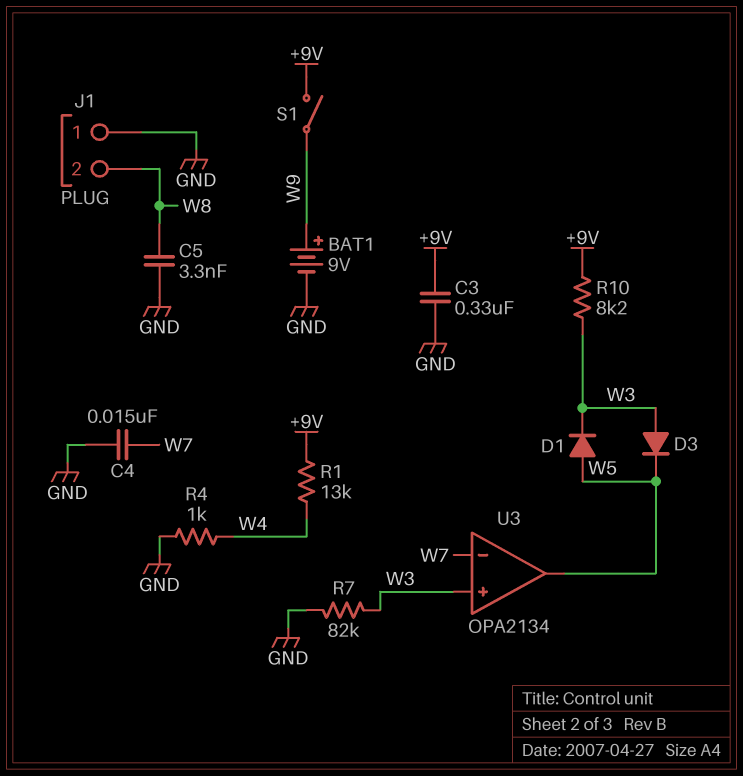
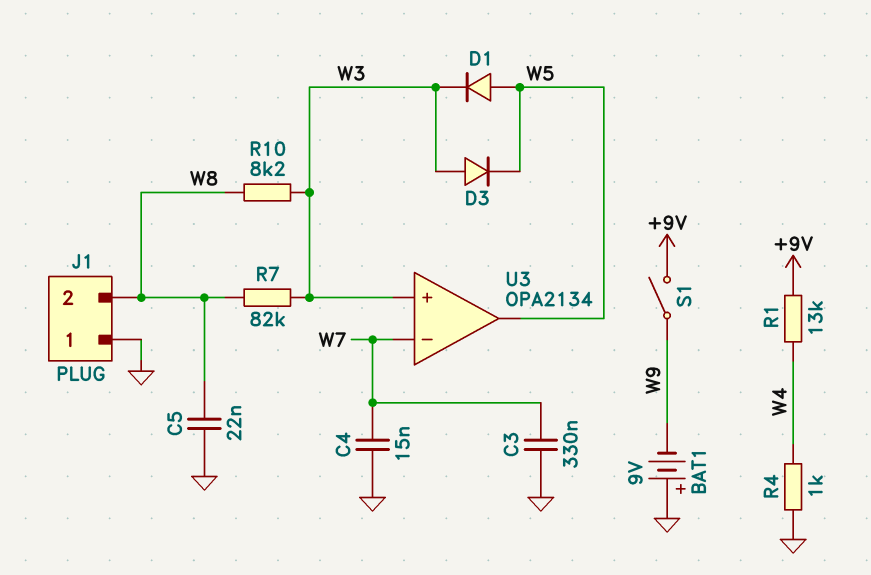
BAT1: 9V (plus W9, minus GND) -> 9V (plus GND, minus W9)
C3: 330nF (+9V, GND) -> 330nF (GND, W7)
C5: 3.3nF (GND, W8) -> 22nF (GND, W8)
R7: 82k (GND, W3) -> 82k (W3, W8)
R10: 8.2k (+9V, W3) -> 8.2k (W3, W8)

